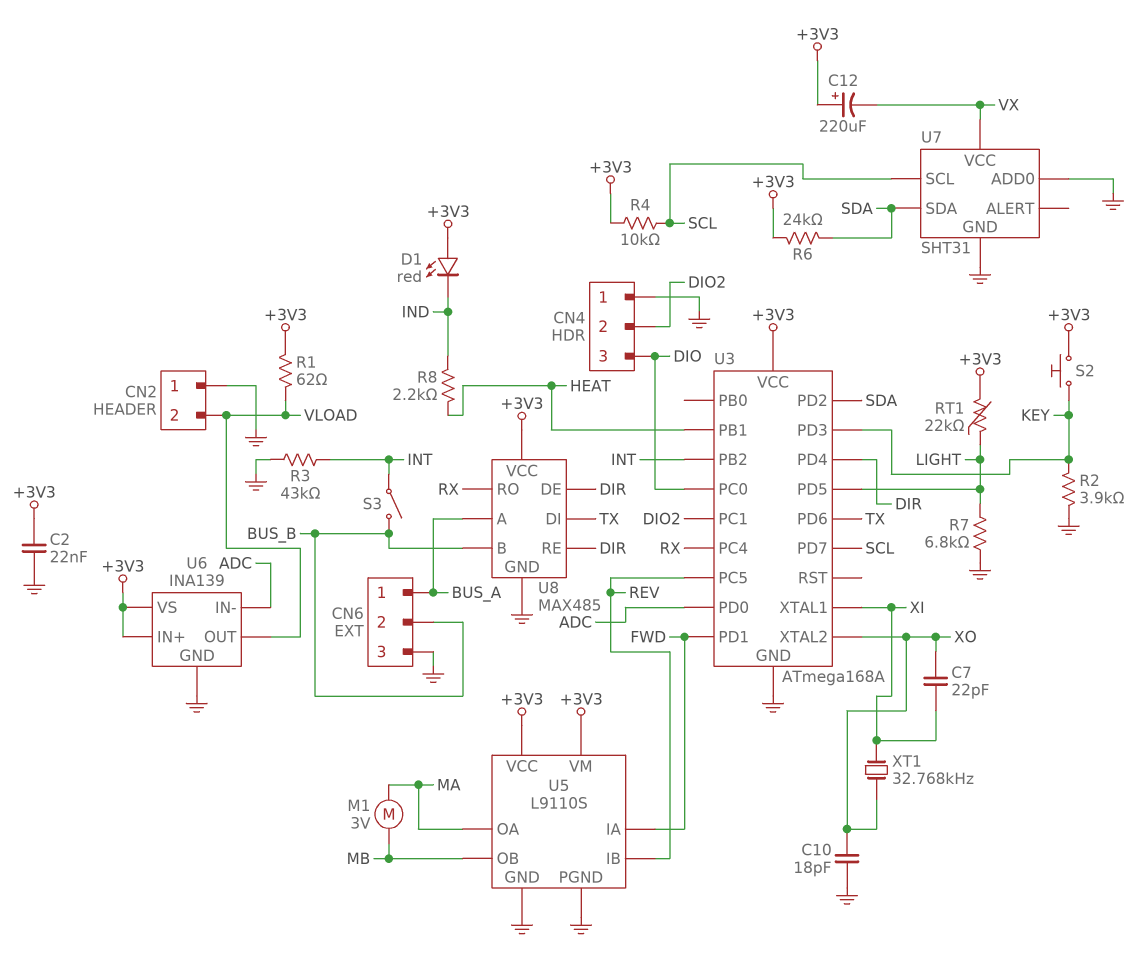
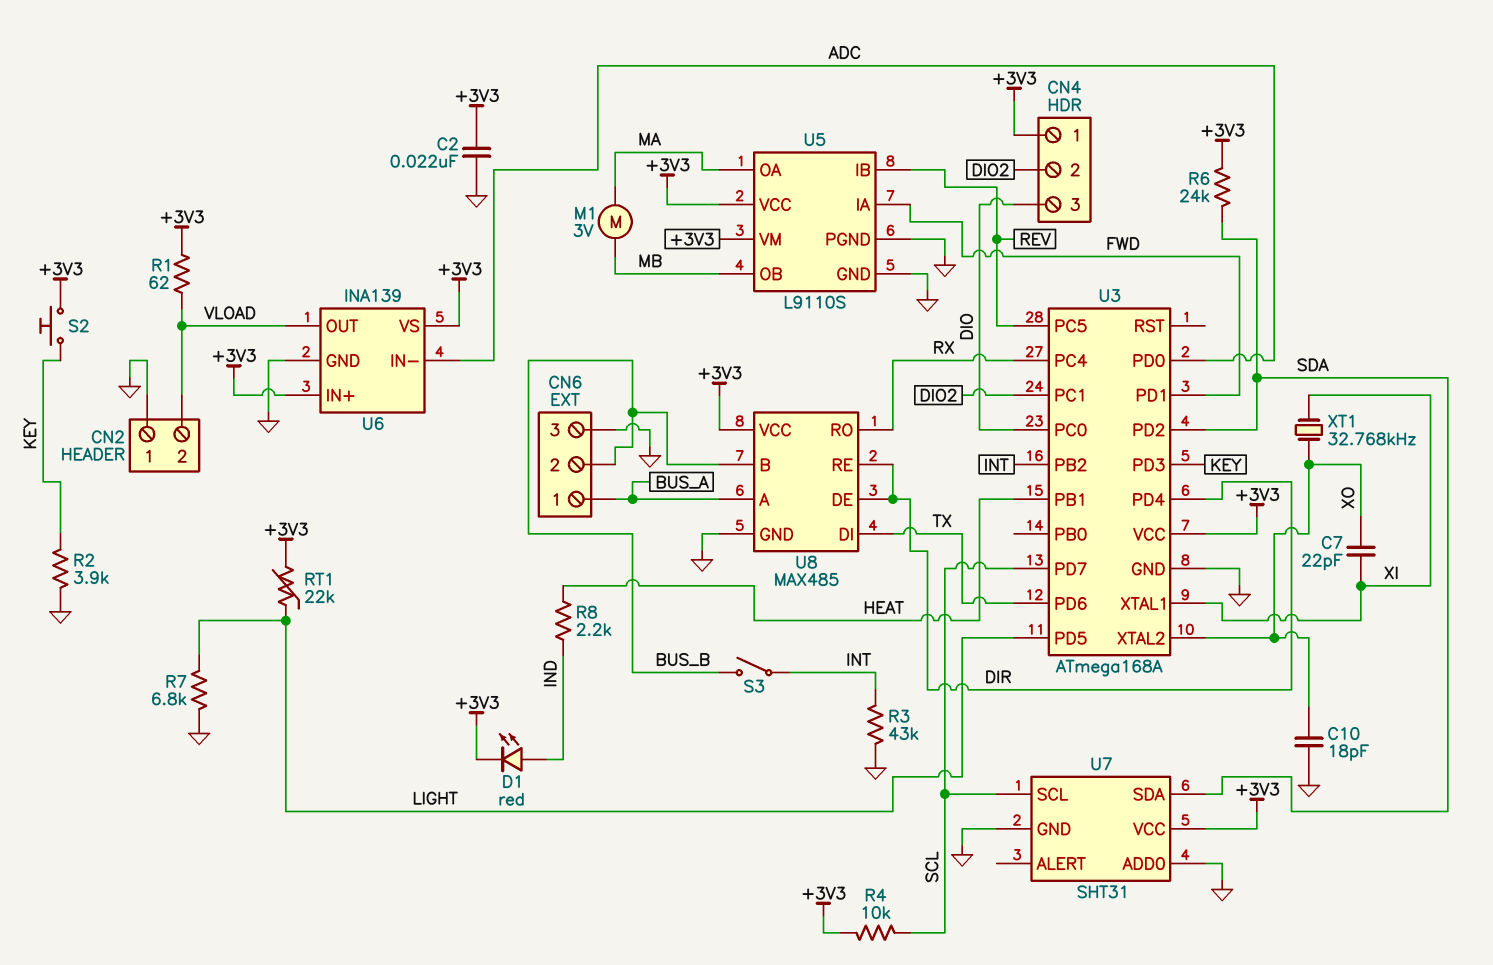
C12: 220uF (plus +3V3, minus VX) -> none
CN4 pin 1: GND -> +3V3
D1: LED red (A +3V3, K IND) -> LED red (A IND, K +3V3)
U7 pin VCC: VX -> +3V3

